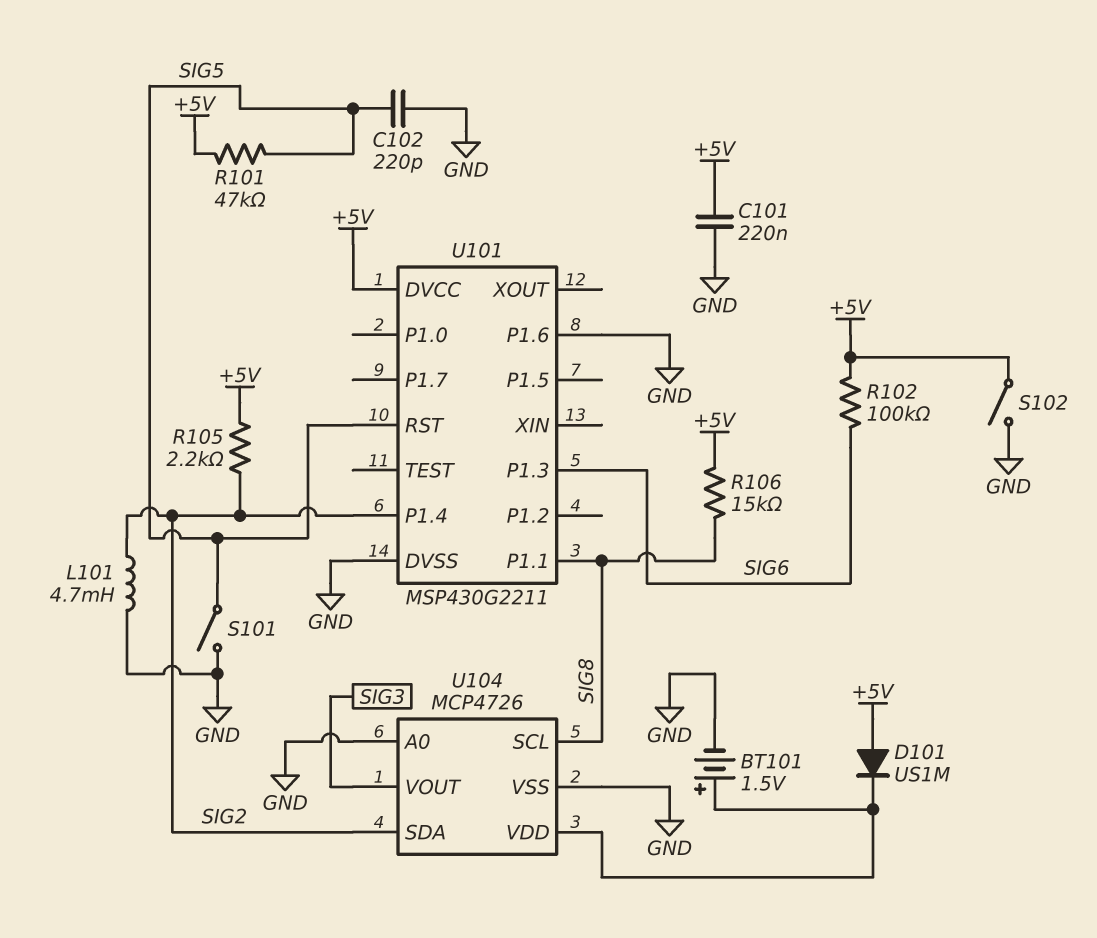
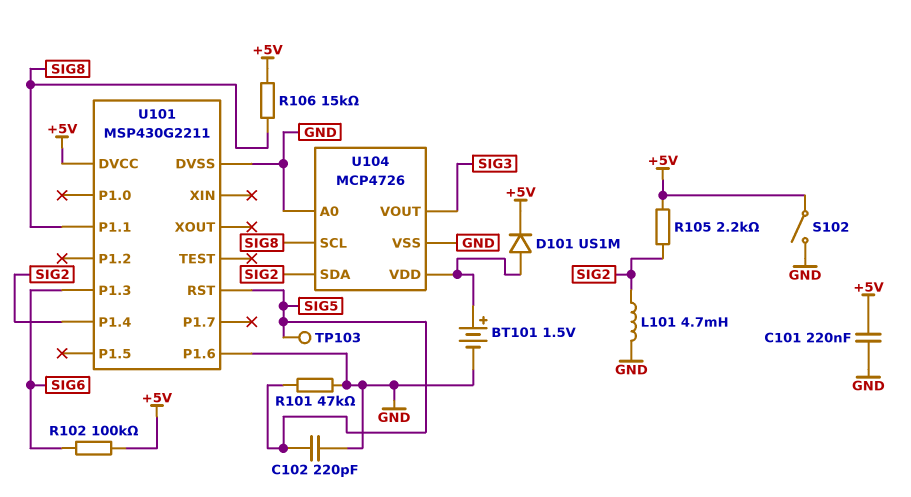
D101: diode US1M (A +5V, K U104/VDD) -> diode US1M (A U104/VDD, K +5V)
R101: 47k (+5V, SIG5) -> 47k (GND, SIG5)
S101: switch (GND, SIG5) -> none
TP103: none -> test point (SIG5)

